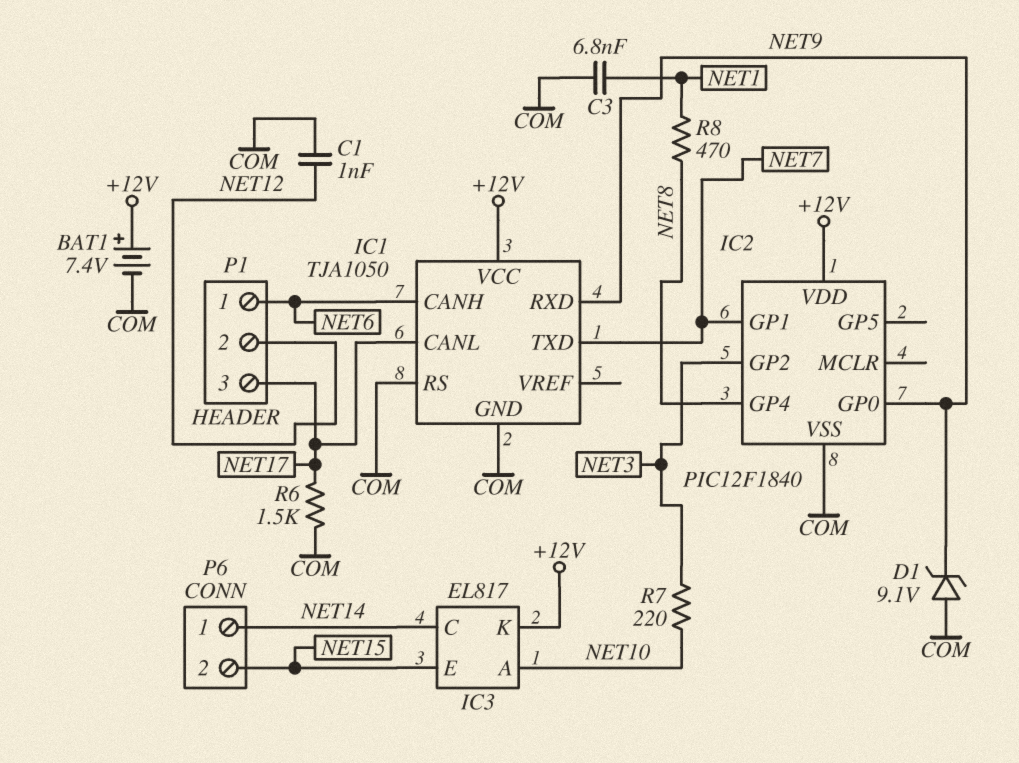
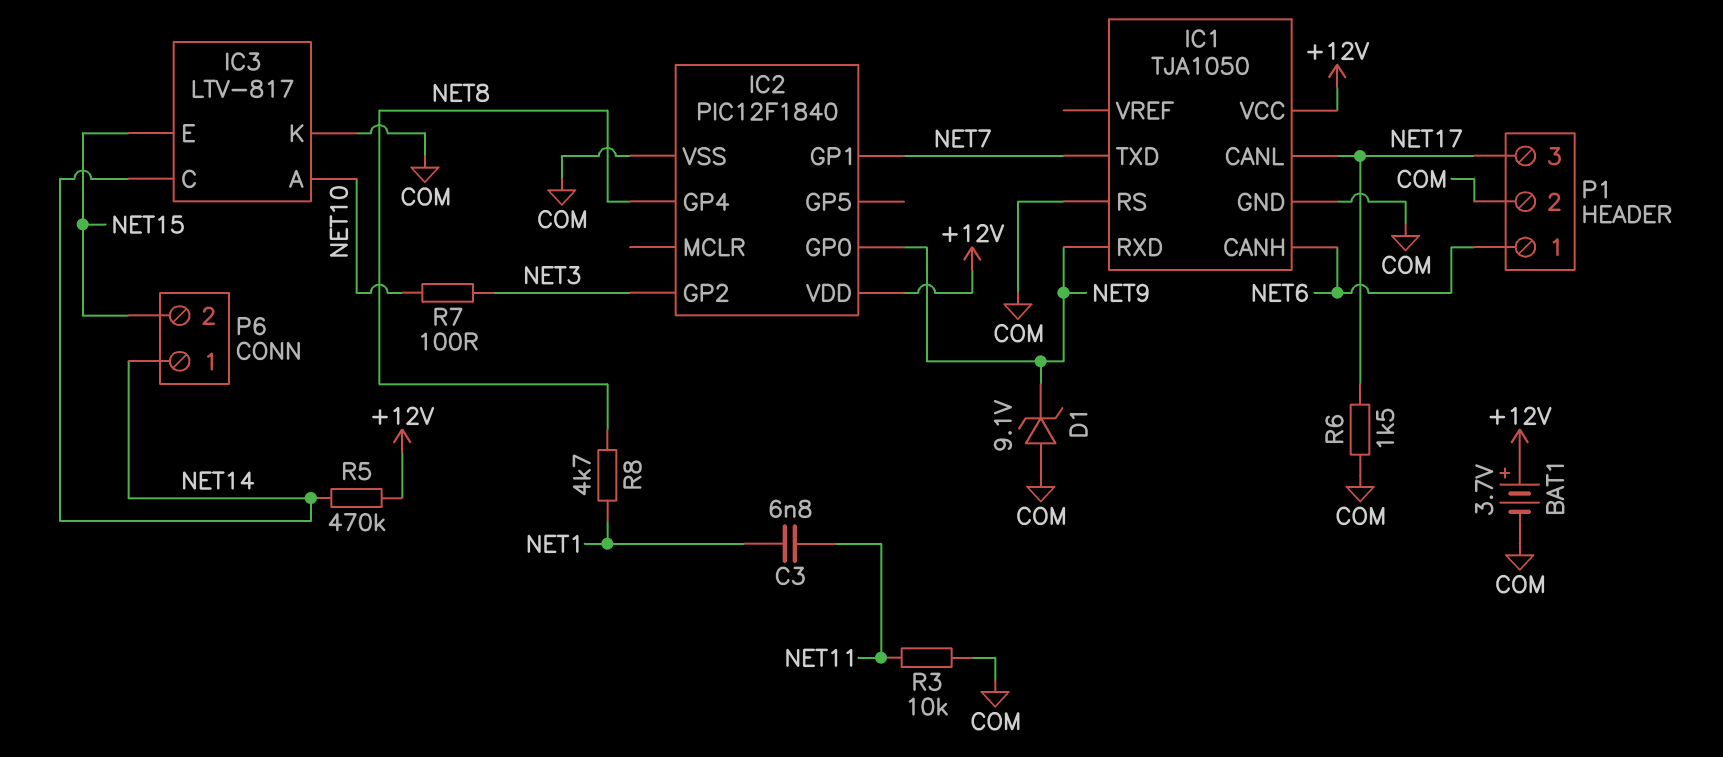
BAT1: 7.4V (plus +12V, minus COM) -> 3.7V (plus +12V, minus COM)
C1: 1nF (COM, NET12) -> none
C3: 6.8nF (COM, NET1) -> 6.8nF (NET1, NET11)
IC3: EL817 -> LTV-817
IC3 pin K: +12V -> COM
P1 pin 2: NET12 -> COM
R3: none -> 10k (COM, NET11)
R5: none -> 470k (+12V, NET14)
R7: 220 (NET3, NET10) -> 100 (NET3, NET10)
R8: 470 (NET1, NET8) -> 4.7k (NET1, NET8)

